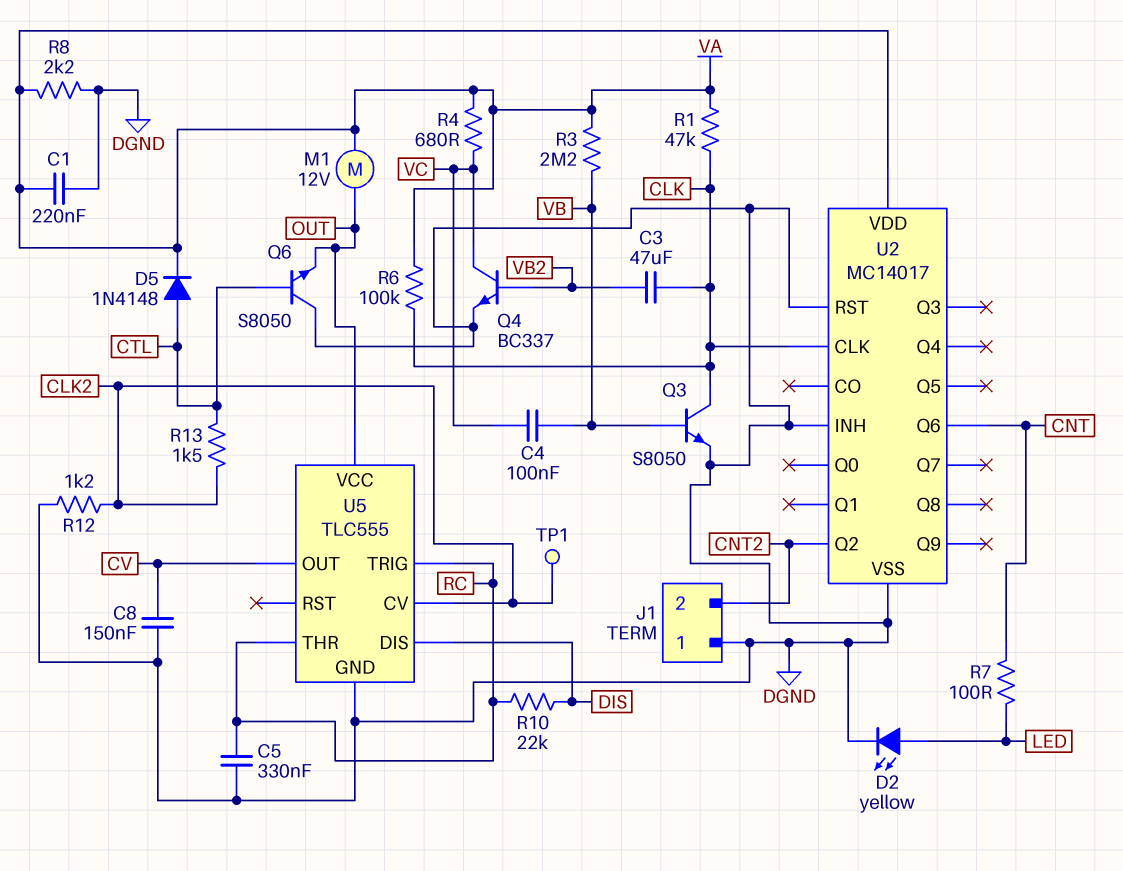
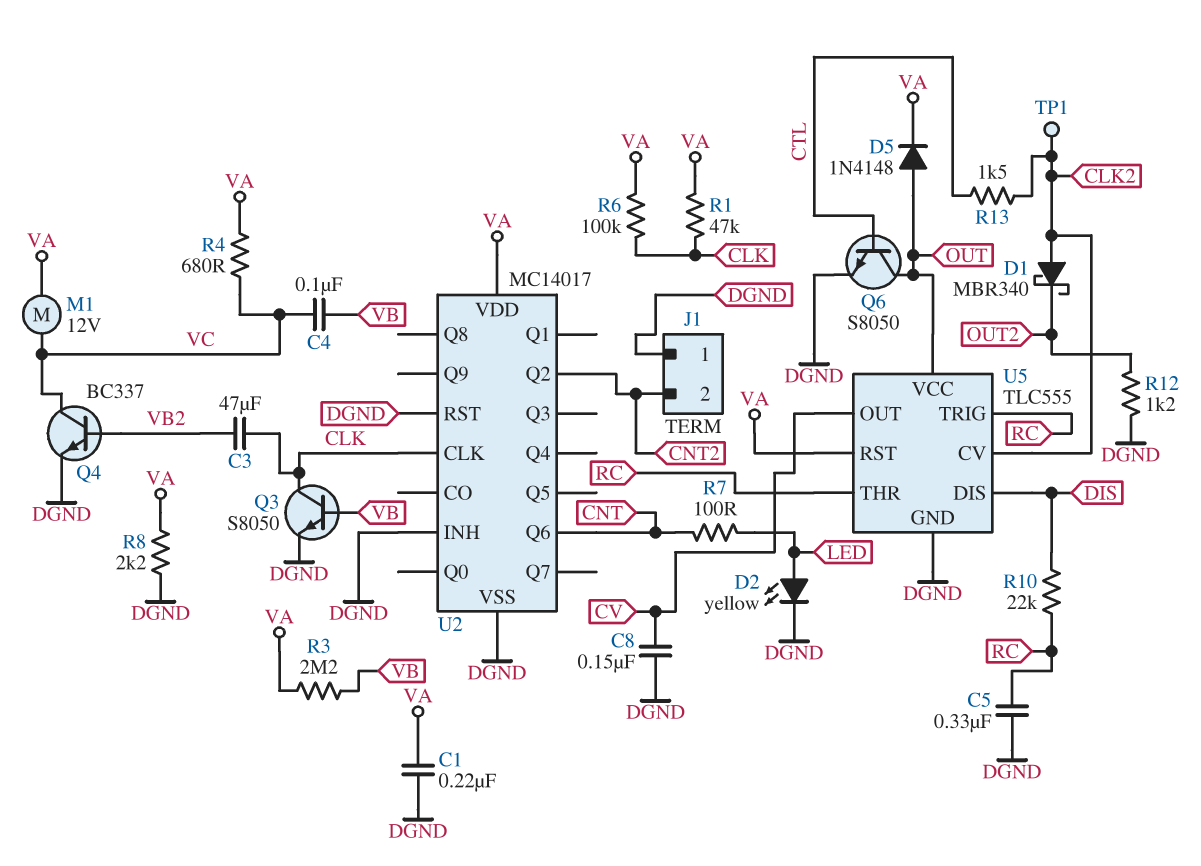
D1: none -> schottky MBR340 (A CLK2, K OUT2)
D5: diode 1N4148 (A CTL, K VA) -> diode 1N4148 (A OUT, K VA)
M1: motor 12V (OUT, VA) -> motor 12V (VA, VC)
Q6: NPN S8050 (B CTL, C DGND, E OUT) -> NPN S8050 (B CTL, C OUT, E DGND)
R12: 1.2k (CLK2, DGND) -> 1.2k (DGND, OUT2)
U5 pin RST: none -> VA

